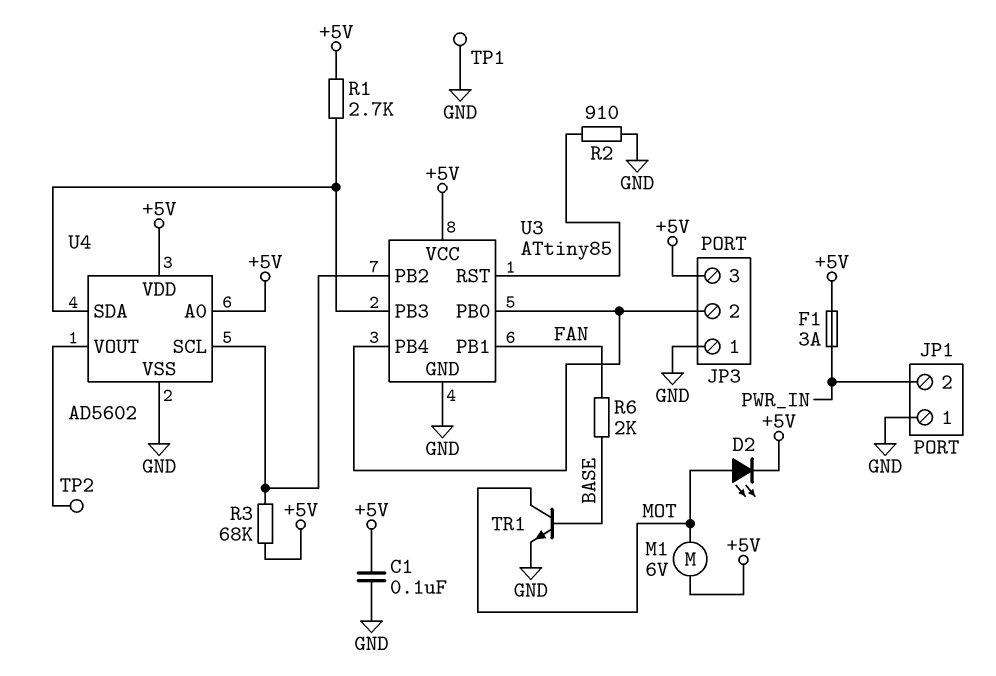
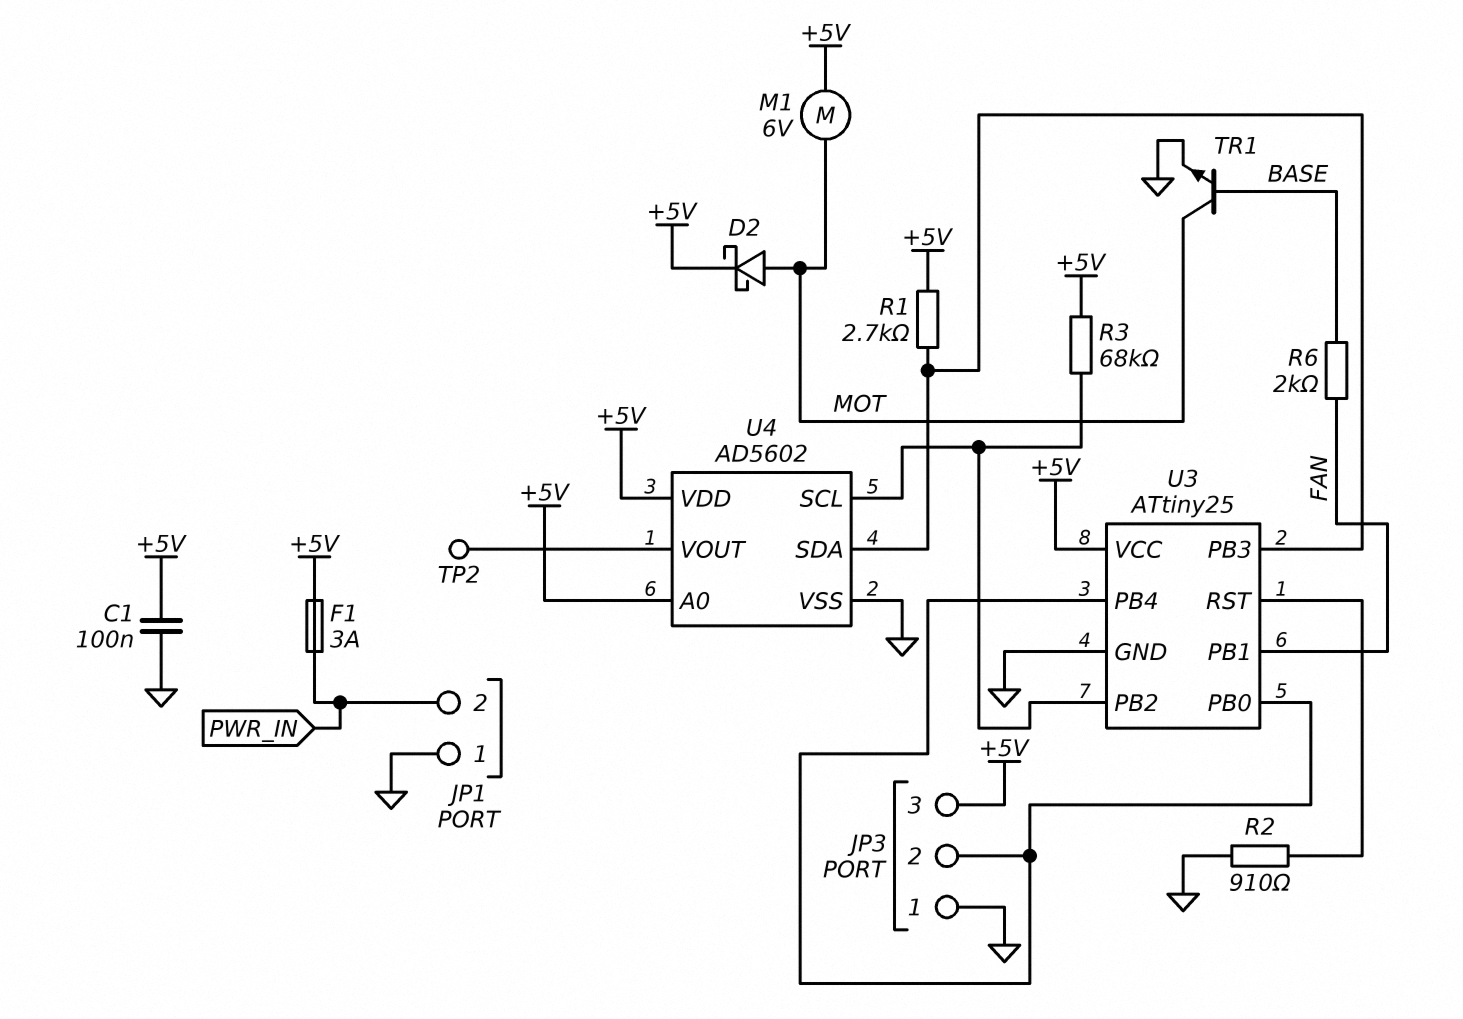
D2: LED (A MOT, K +5V) -> schottky (A MOT, K +5V)
TP1: test point (GND) -> none
U3: ATtiny85 -> ATtiny25

